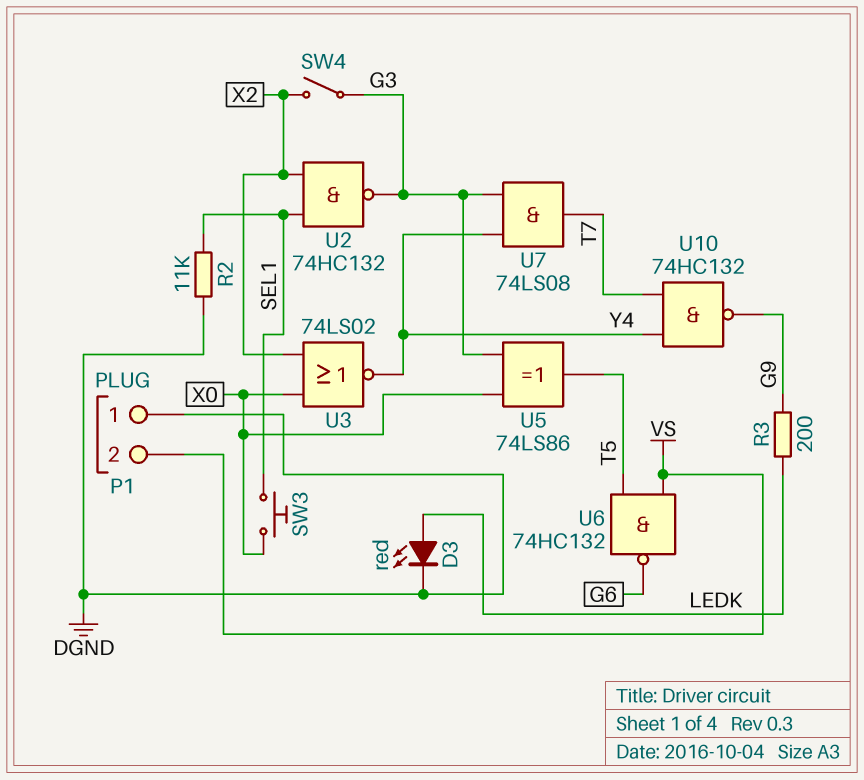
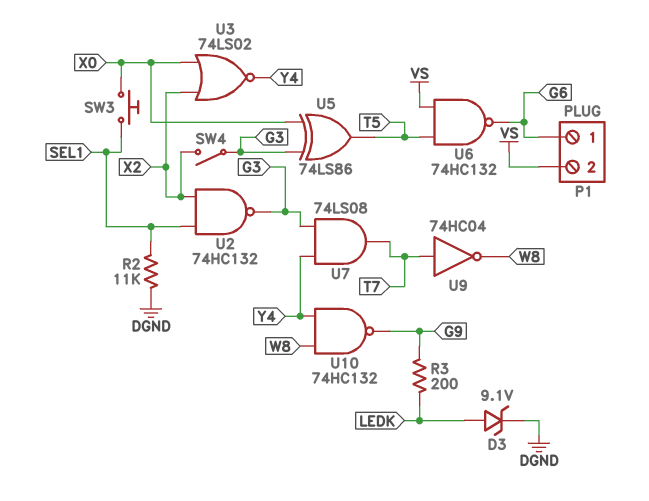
D3: LED red (A LEDK, K DGND) -> zener 9.1V (A LEDK, K DGND)
P1 pin 1: DGND -> G6
U9: none -> NOT 74HC04 (in T7, out W8)
U10: NAND 74HC132 (in T7, in Y4, out G9) -> NAND 74HC132 (in W8, in Y4, out G9)

